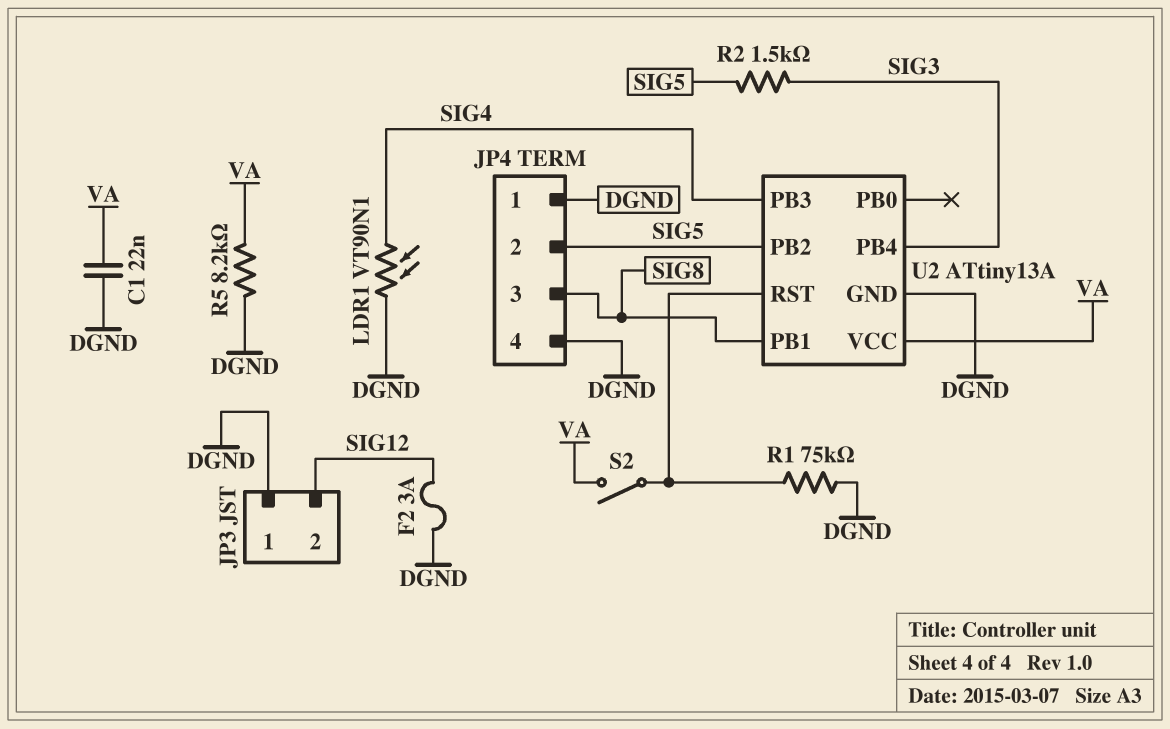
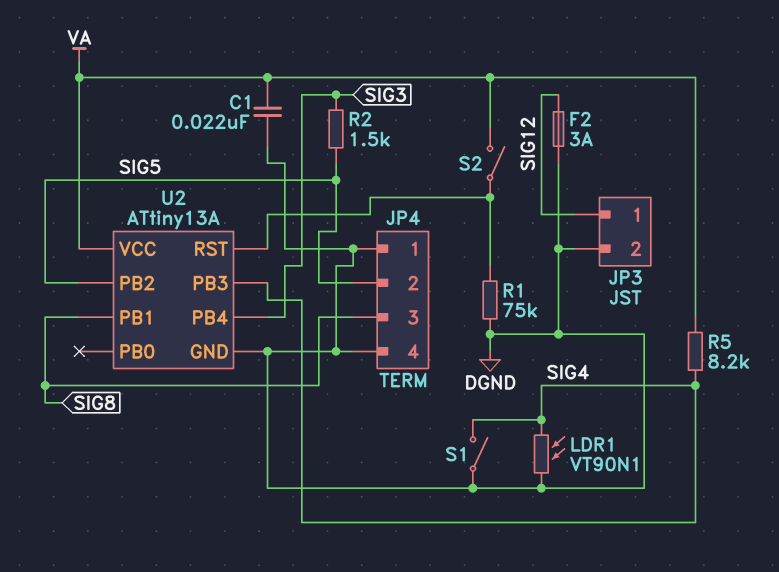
JP3 pin 1: DGND -> SIG12
JP3 pin 2: SIG12 -> DGND
R5: 8.2k (DGND, VA) -> 8.2k (SIG4, VA)
S1: none -> switch (DGND, SIG4)

